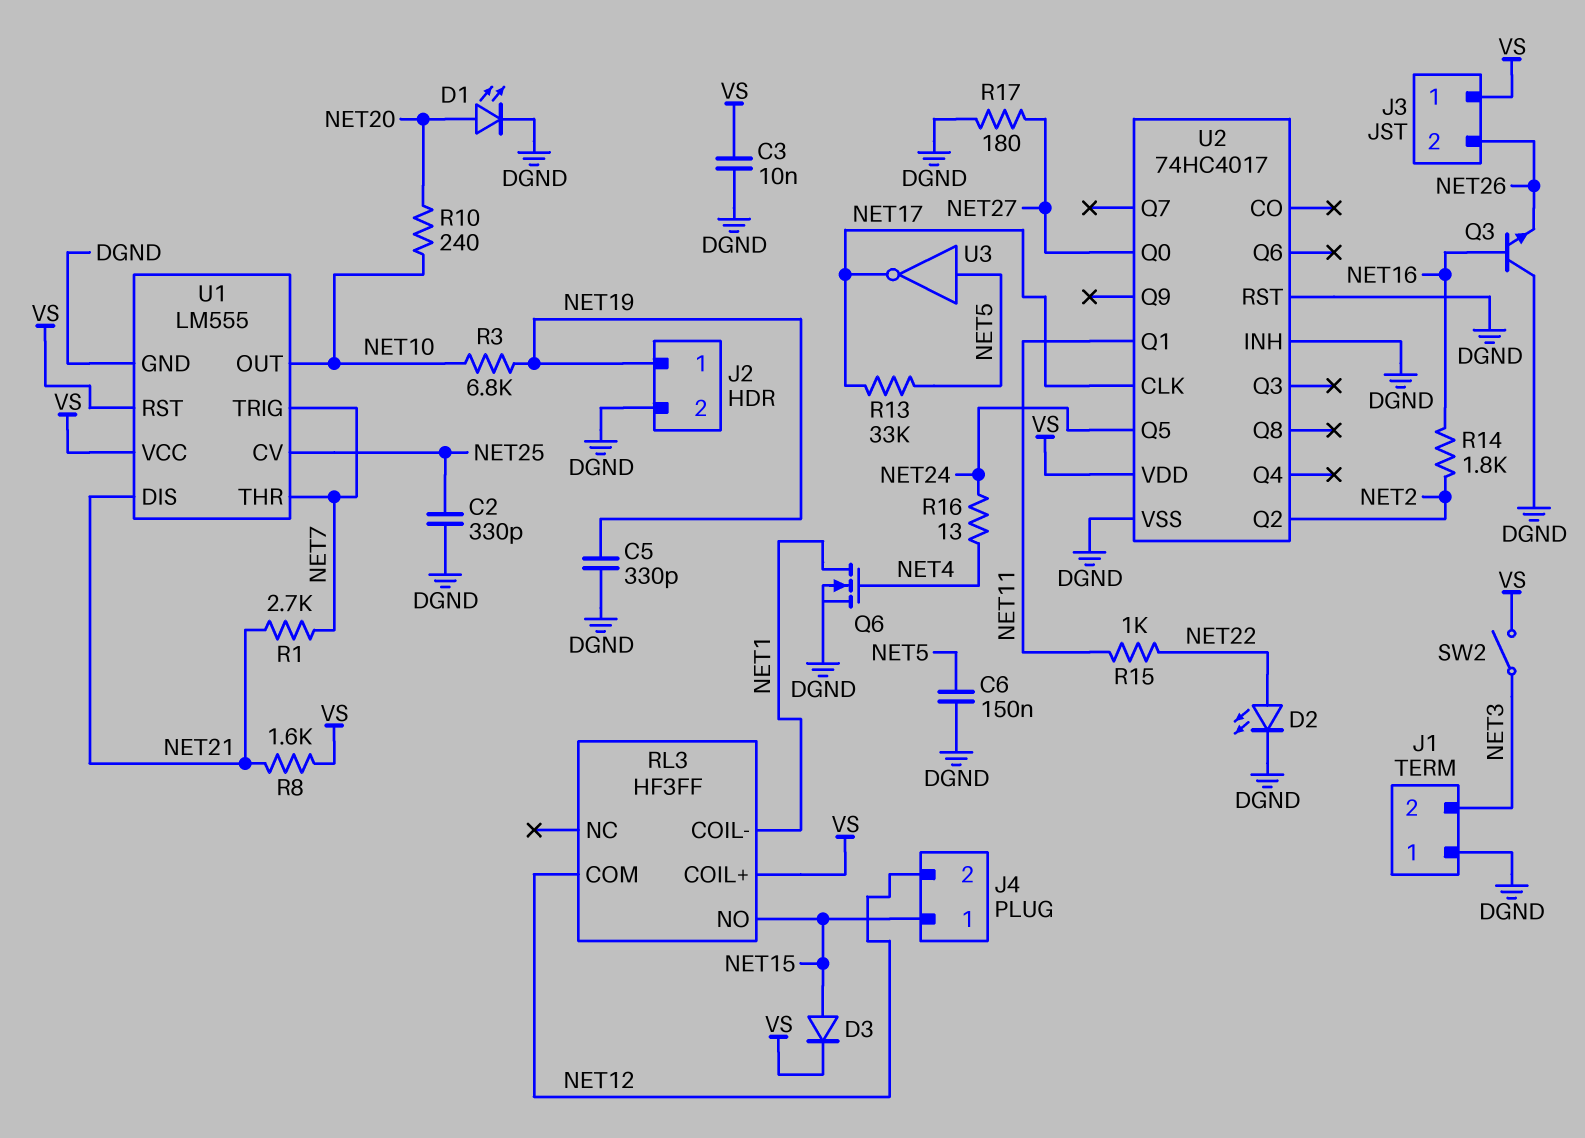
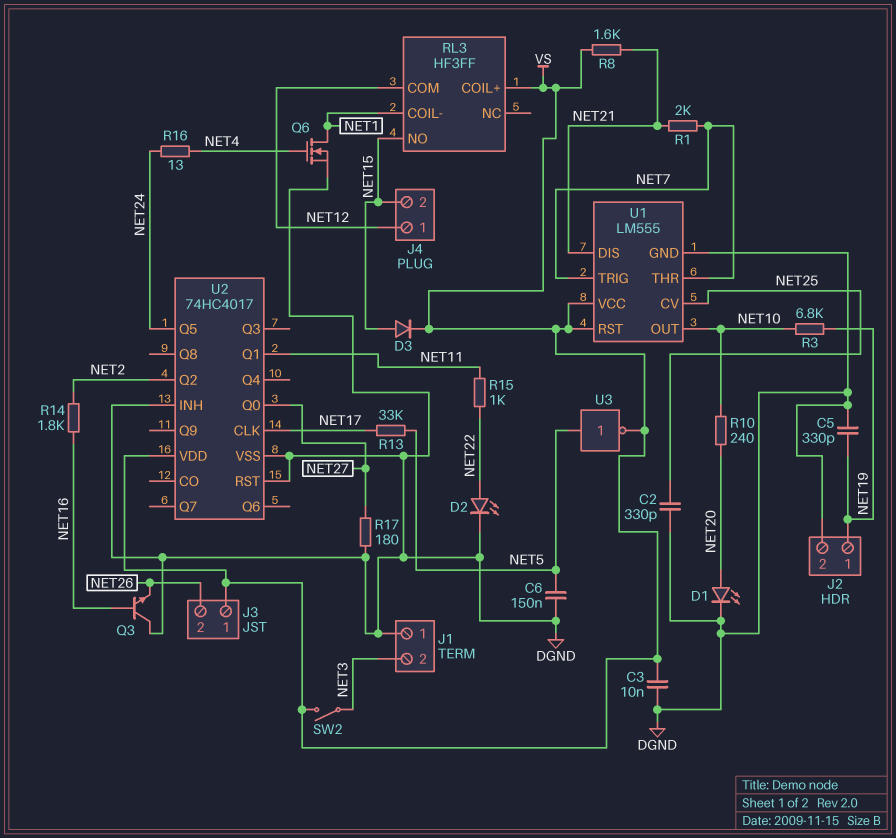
J4 pin 1: NET15 -> NET12
J4 pin 2: NET12 -> NET15
R1: 2.7k (NET7, NET21) -> 2k (NET7, NET21)
U3: NOT (in NET5, out NET17) -> NOT (in NET5, out VS)

